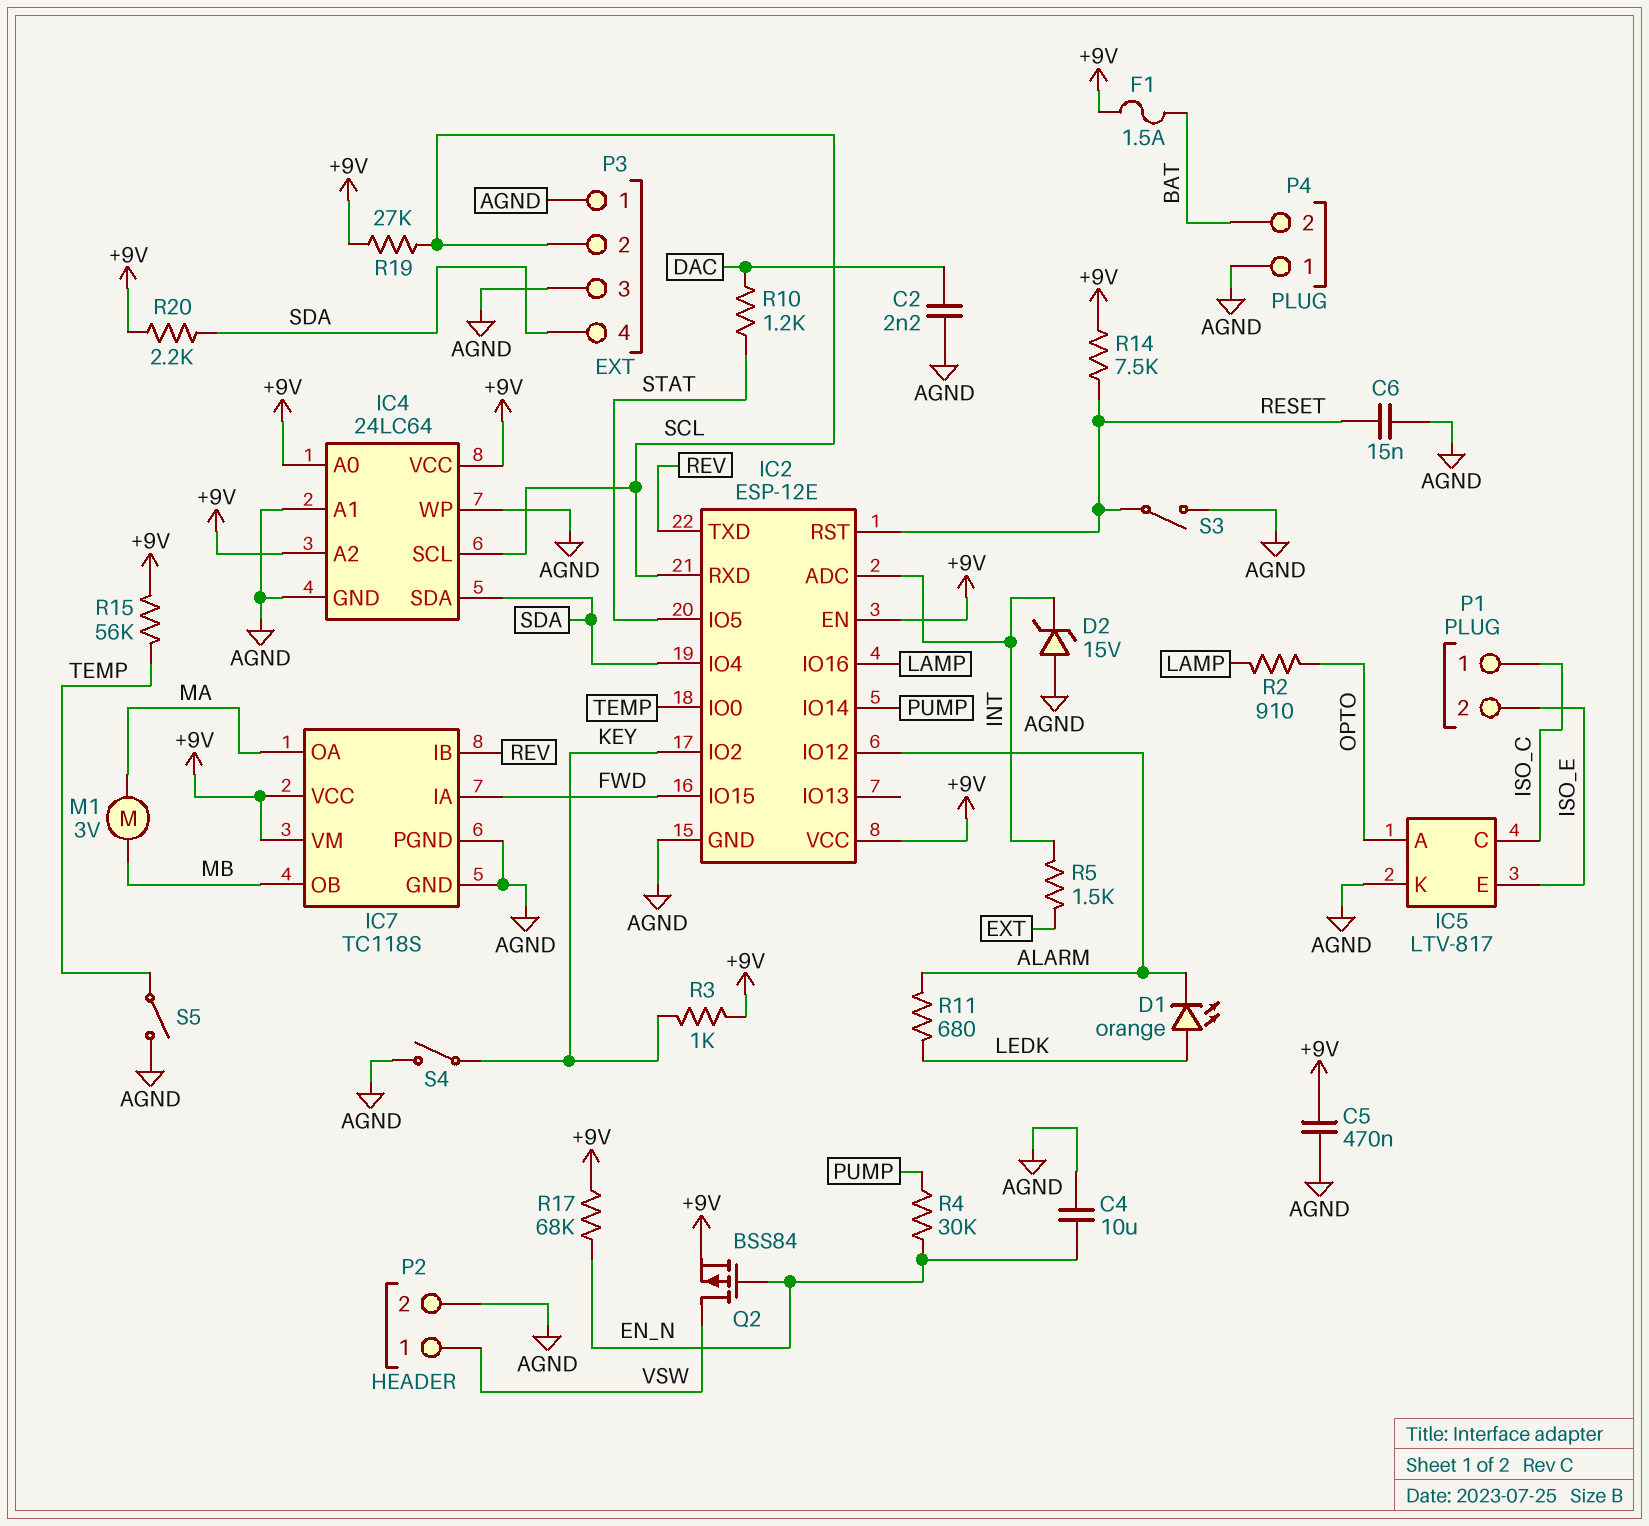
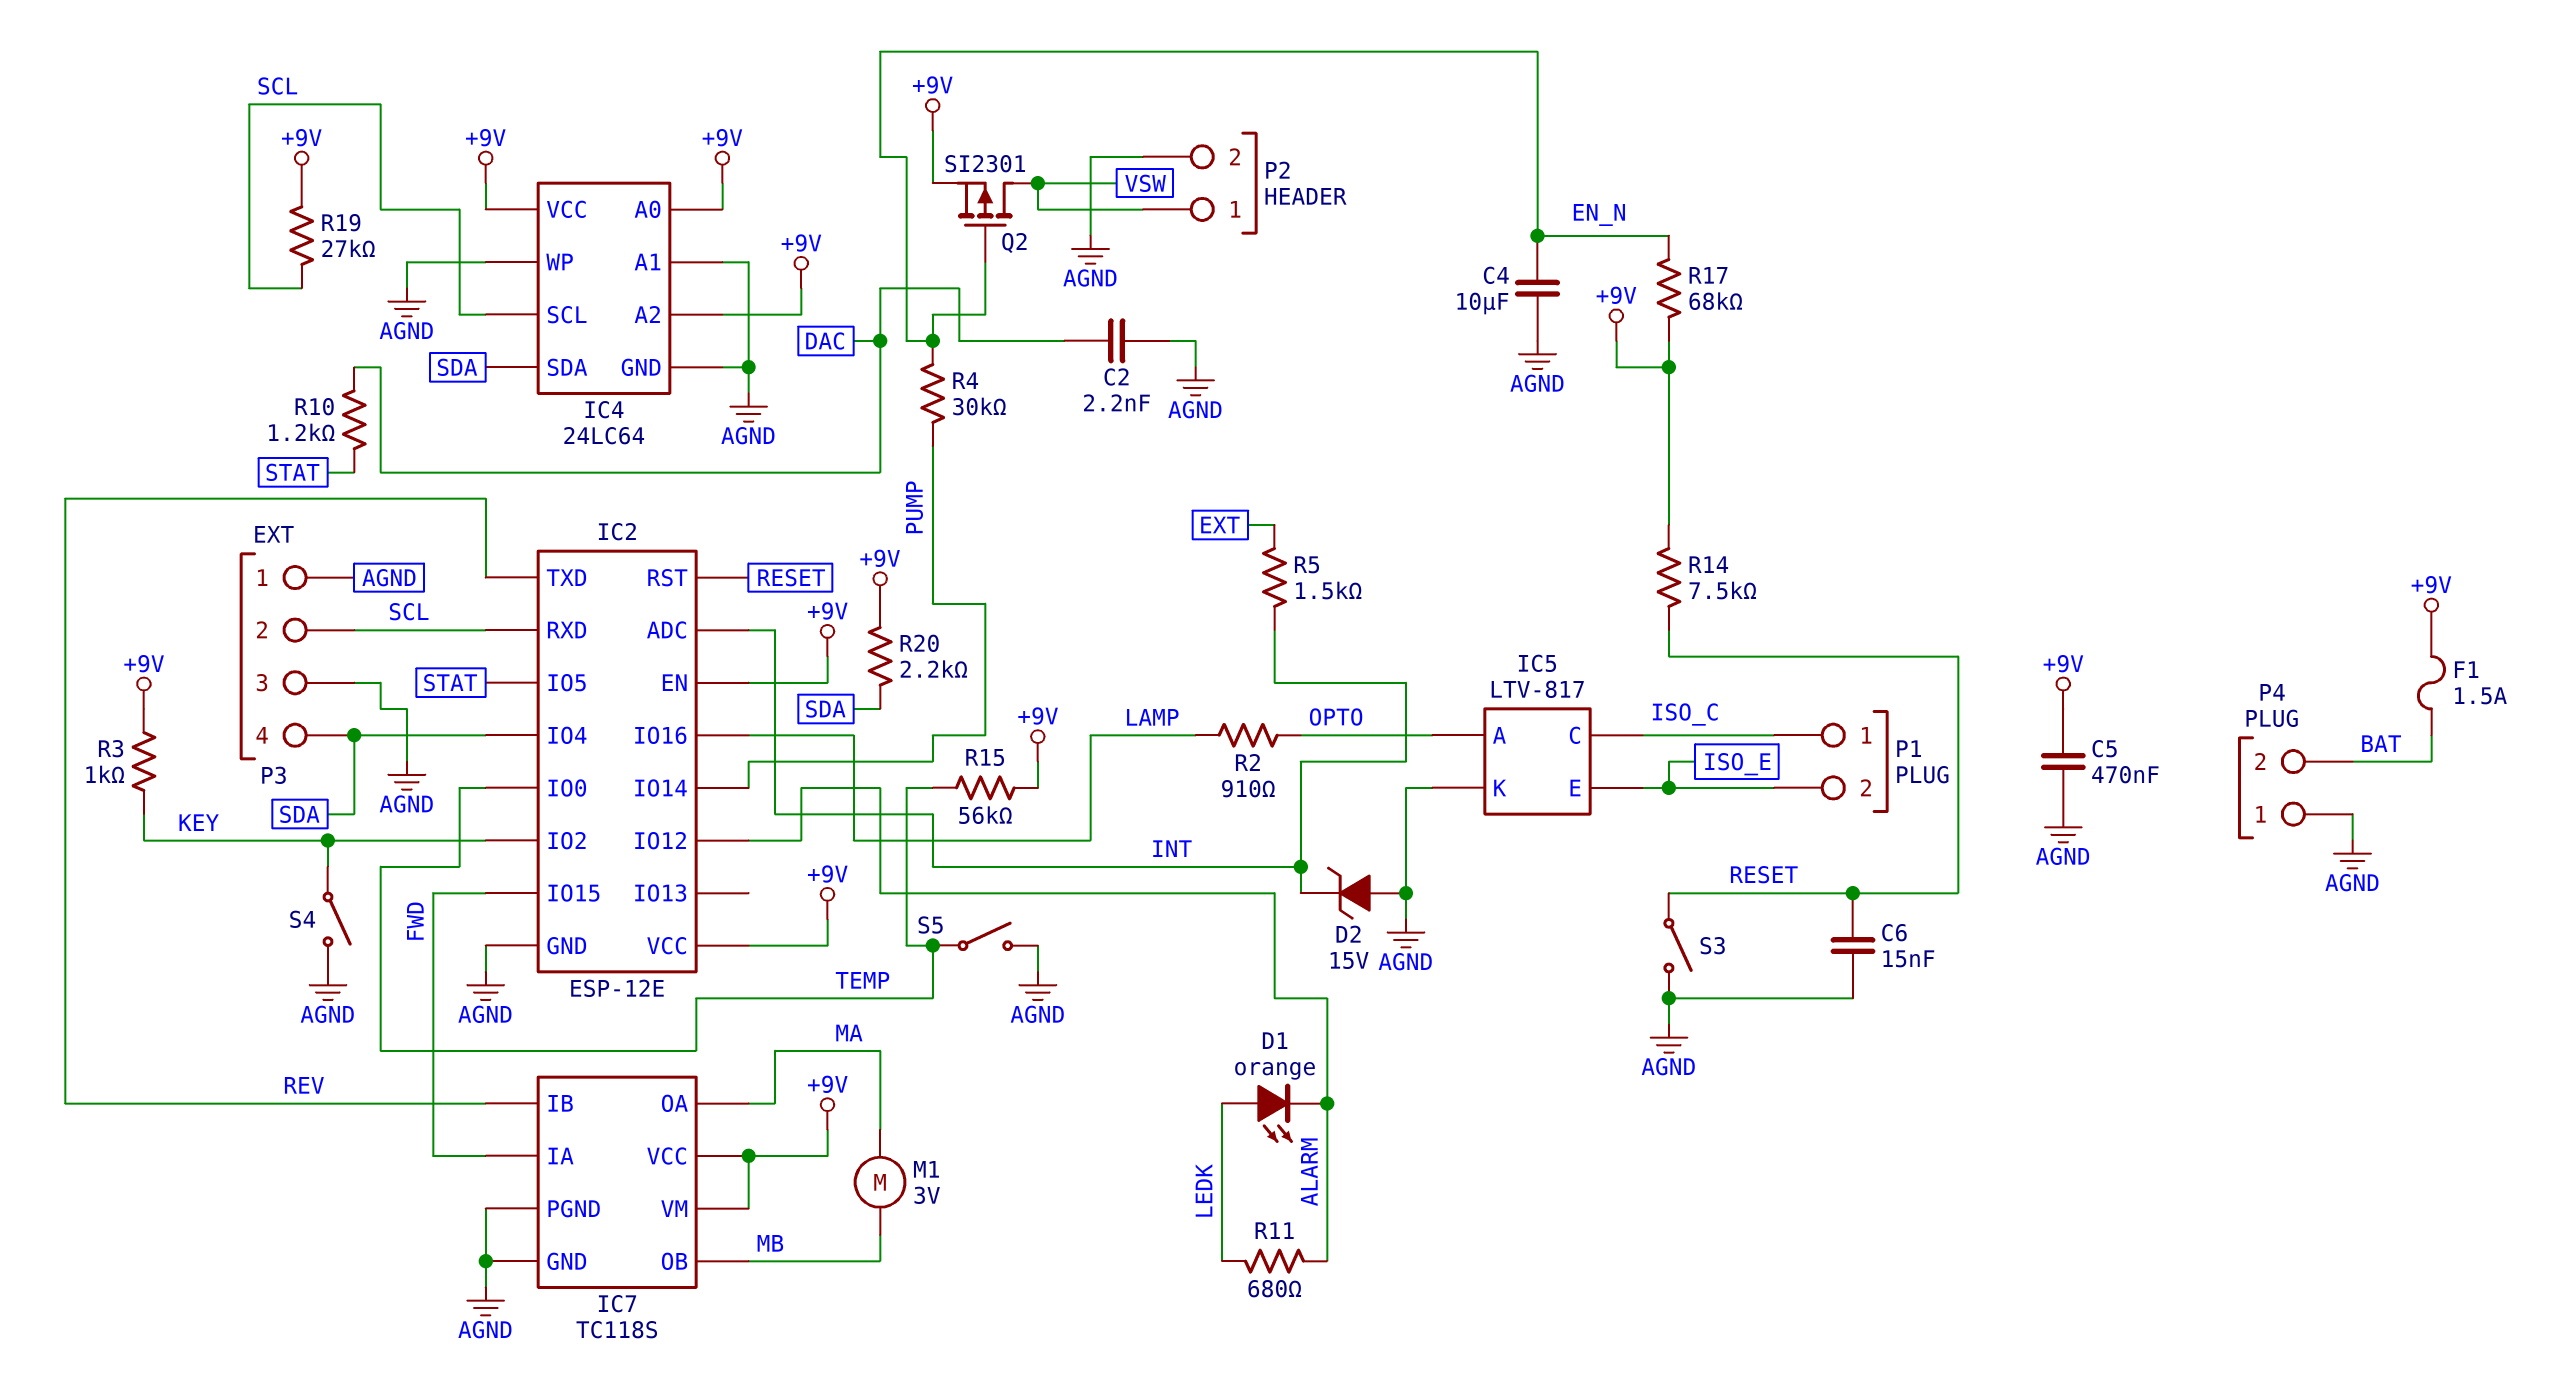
Q2: PMOS BSS84 (G EN_N, D VSW, S +9V) -> PMOS SI2301 (G EN_N, D VSW, S +9V)

